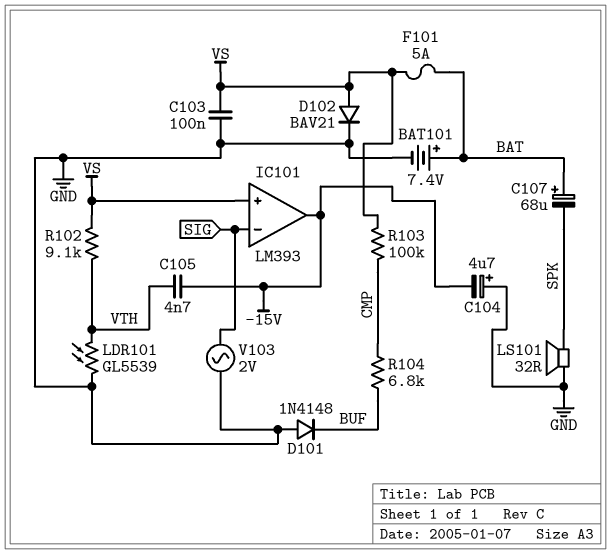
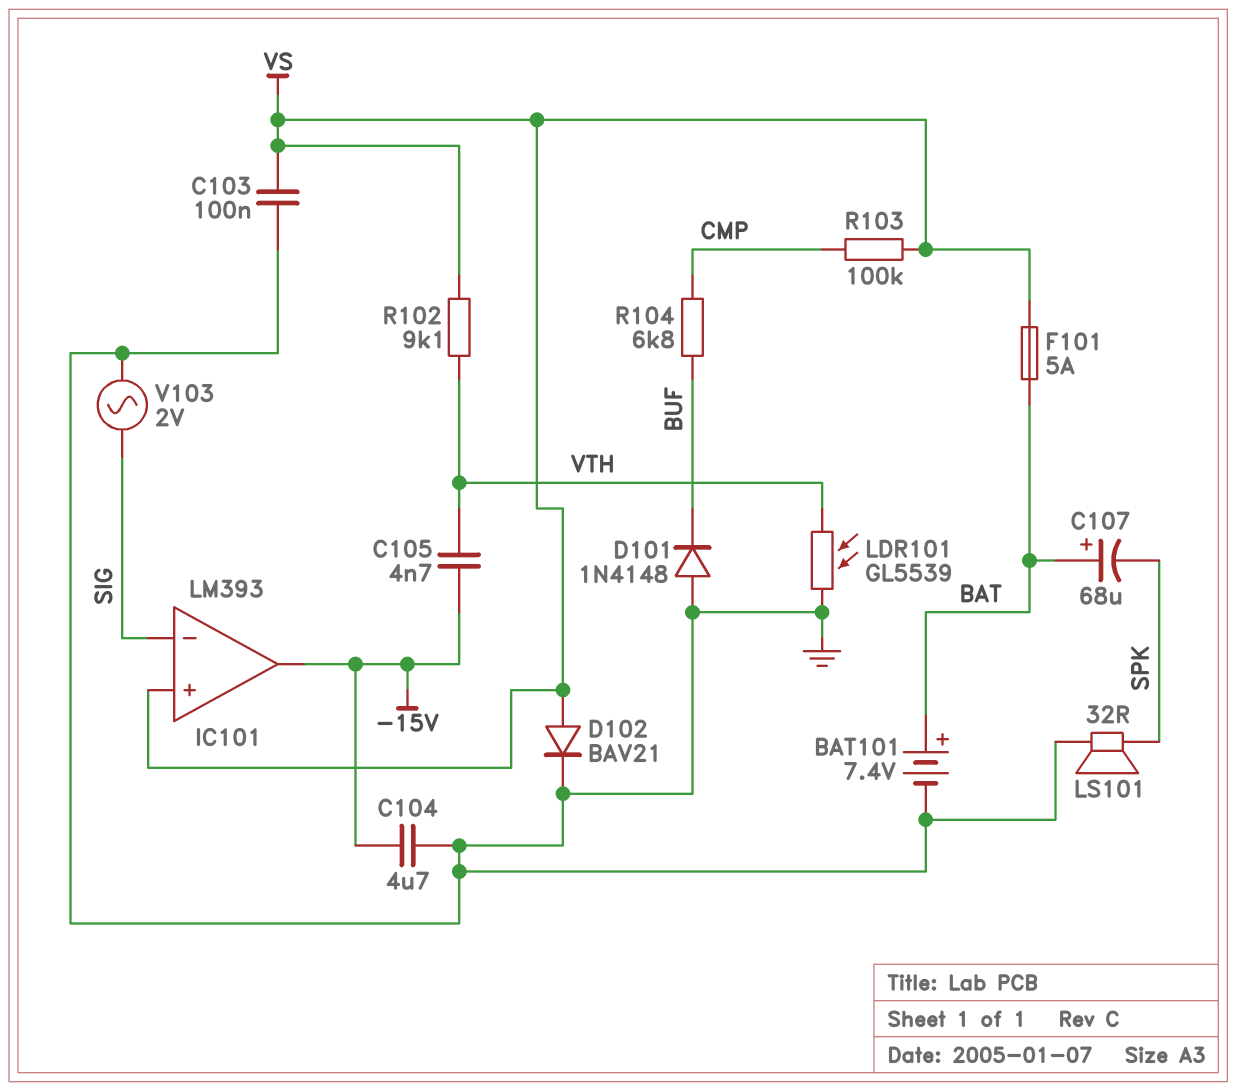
C104: 4.7uF (plus GND, minus -15V) -> 4.7uF (-15V, GND)

